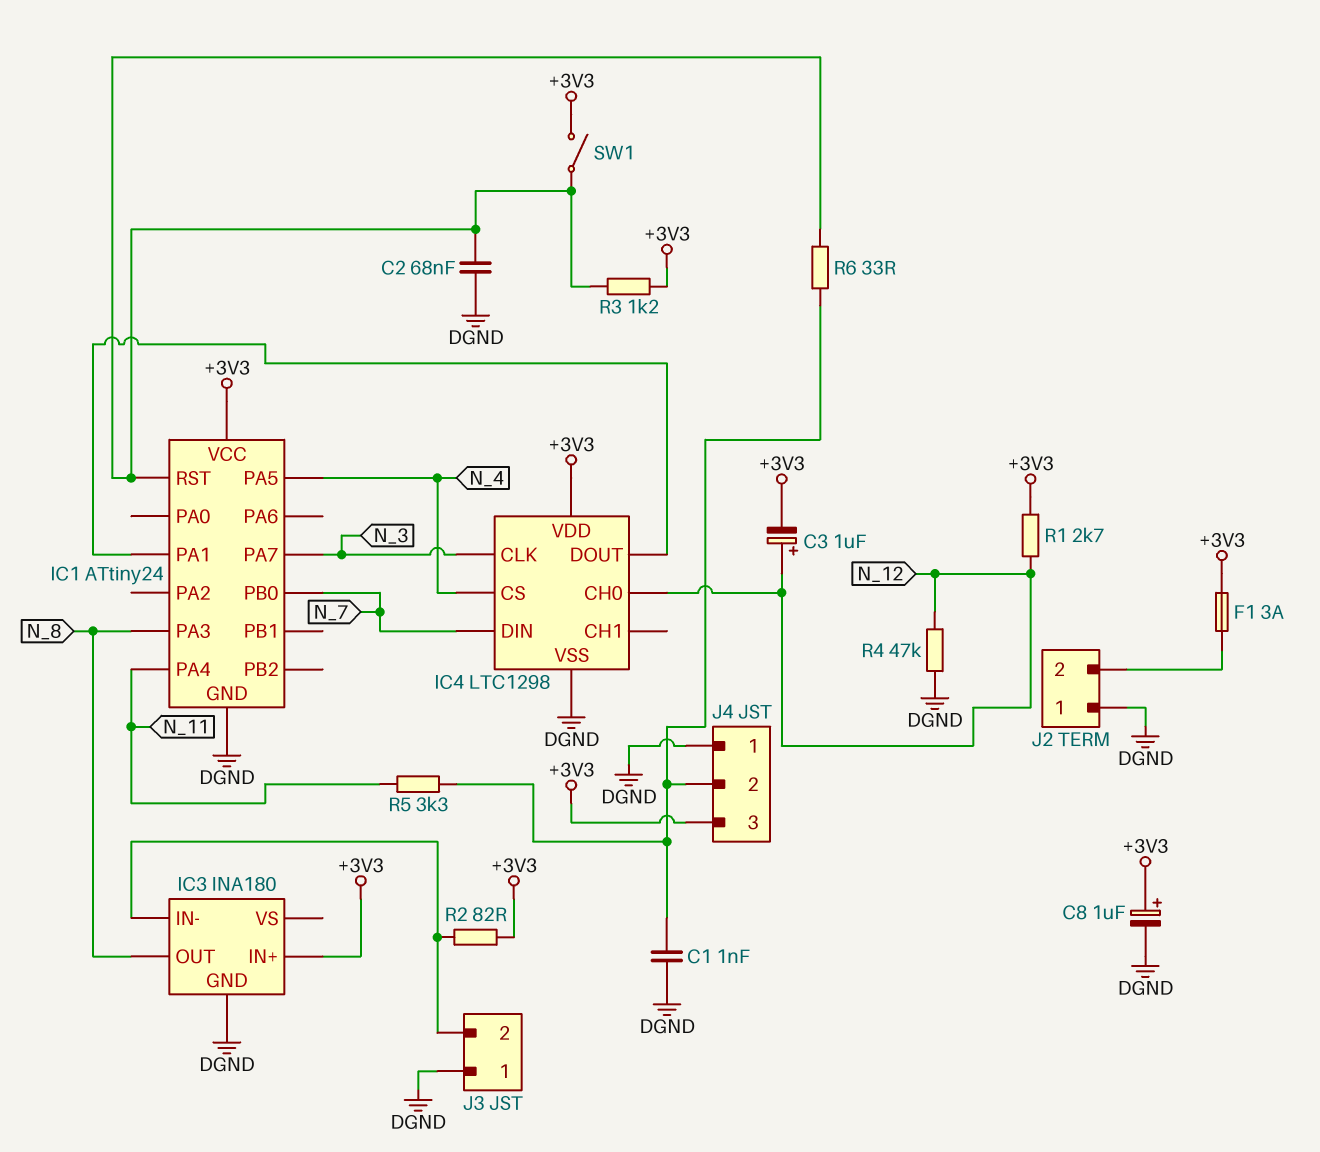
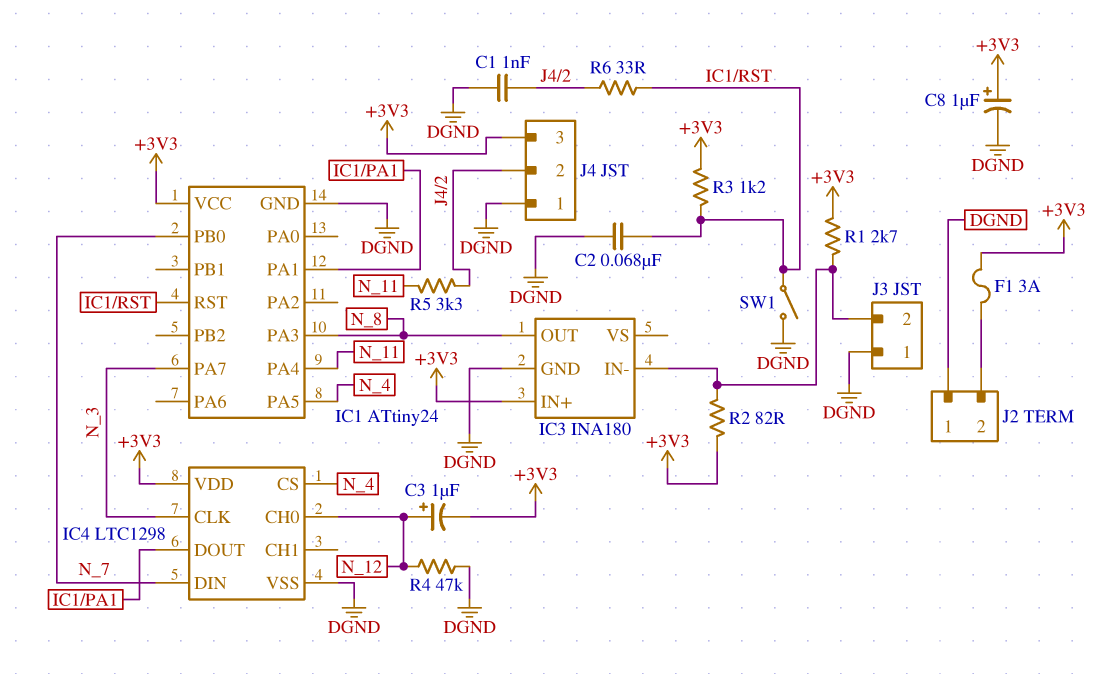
R1: 2.7k (+3V3, N_12) -> 2.7k (+3V3, IC3/IN-)
SW1: switch (+3V3, IC1/RST) -> switch (DGND, IC1/RST)

